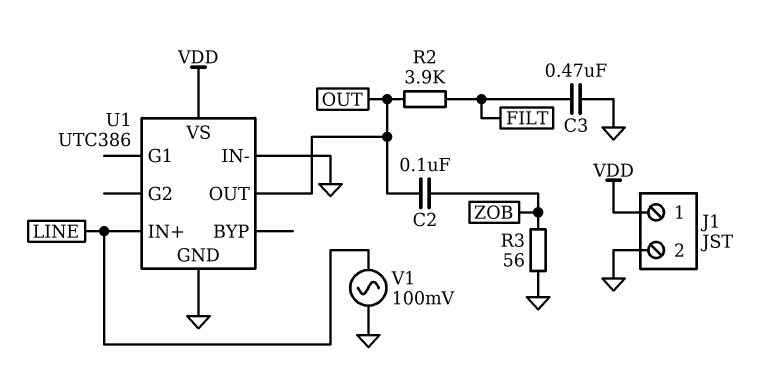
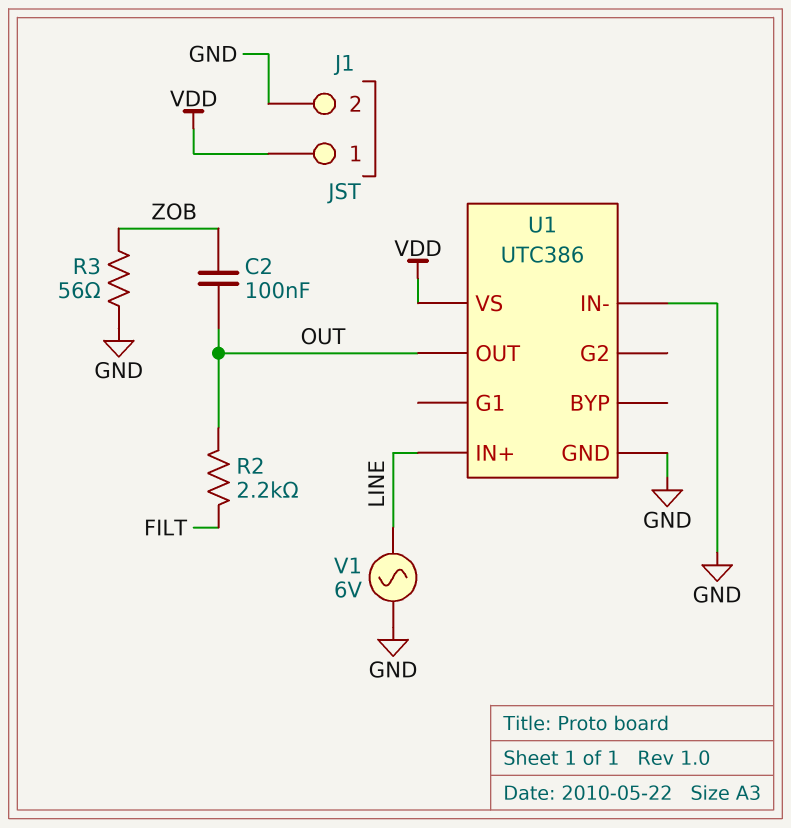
C3: 470nF (FILT, GND) -> none
R2: 3.9k (FILT, OUT) -> 2.2k (FILT, OUT)
V1: AC 100mV (GND, LINE) -> AC 6V (GND, LINE)

